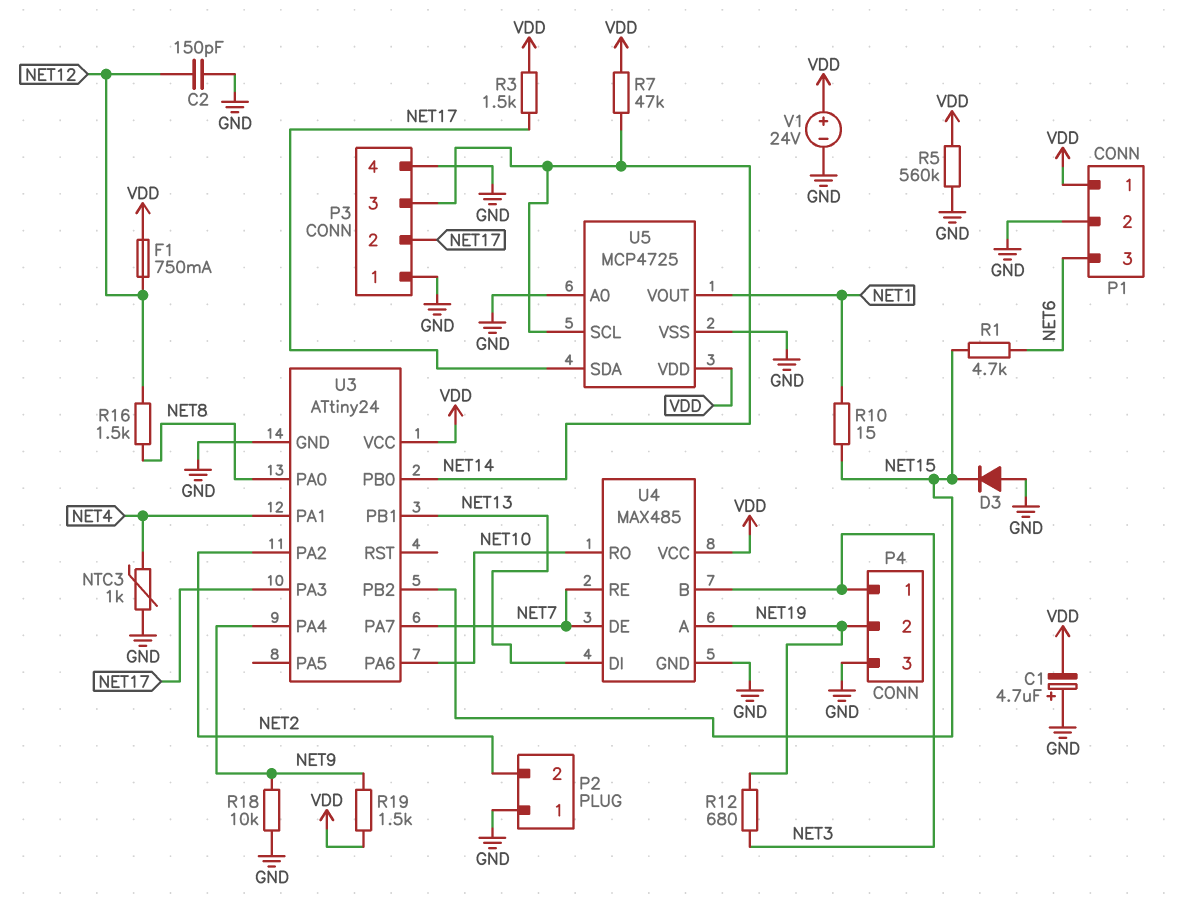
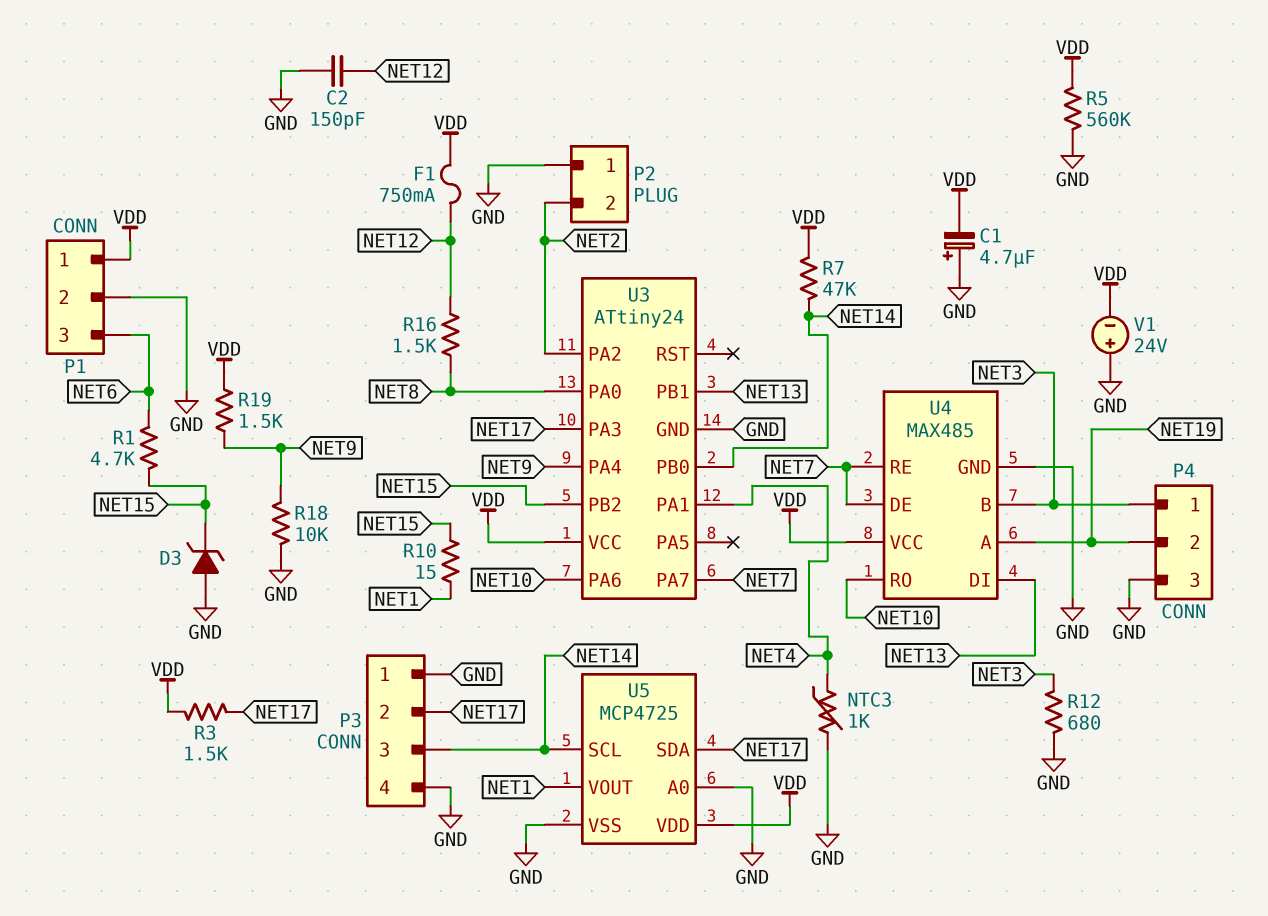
D3: diode (A GND, K NET15) -> zener (A GND, K NET15)
R12: 680 (NET3, NET19) -> 680 (GND, NET3)
V1: 24V (plus VDD, minus GND) -> 24V (plus GND, minus VDD)

